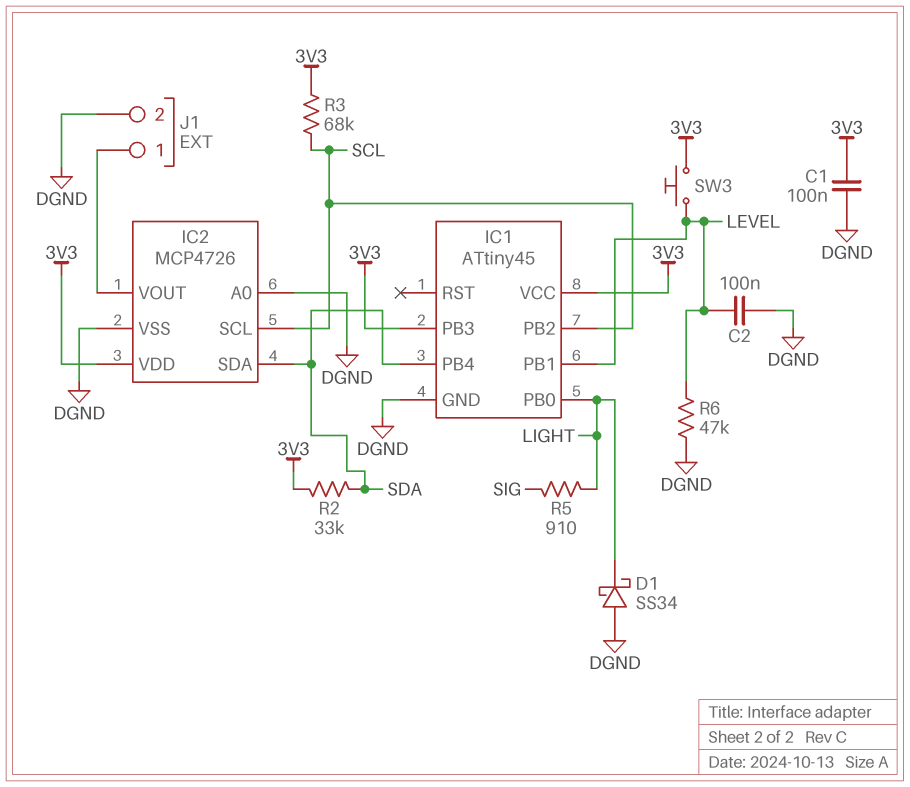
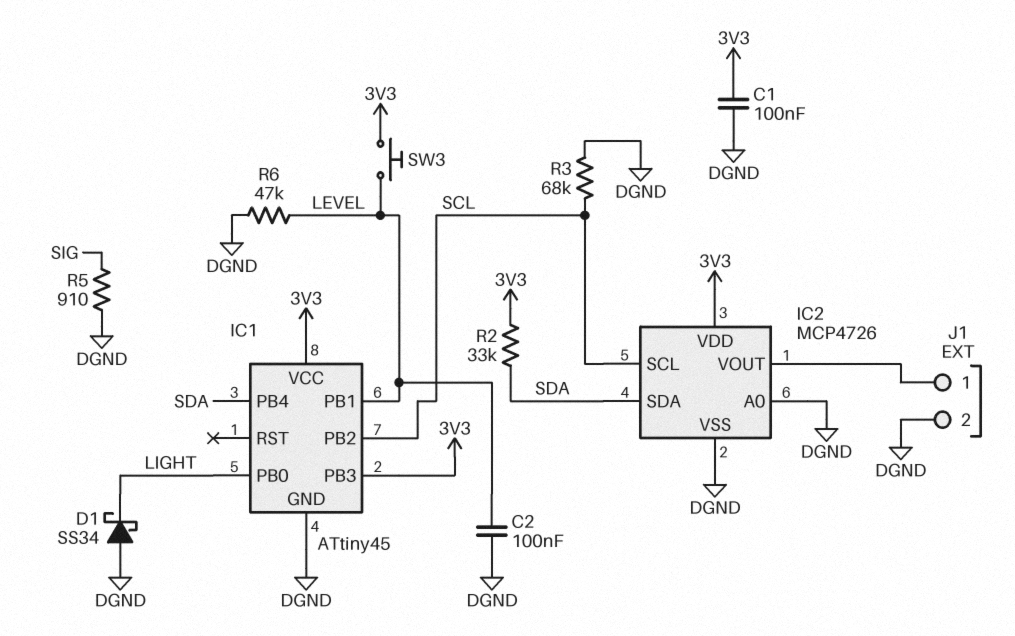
R3: 68k (3V3, SCL) -> 68k (DGND, SCL)
R5: 910 (LIGHT, SIG) -> 910 (DGND, SIG)

